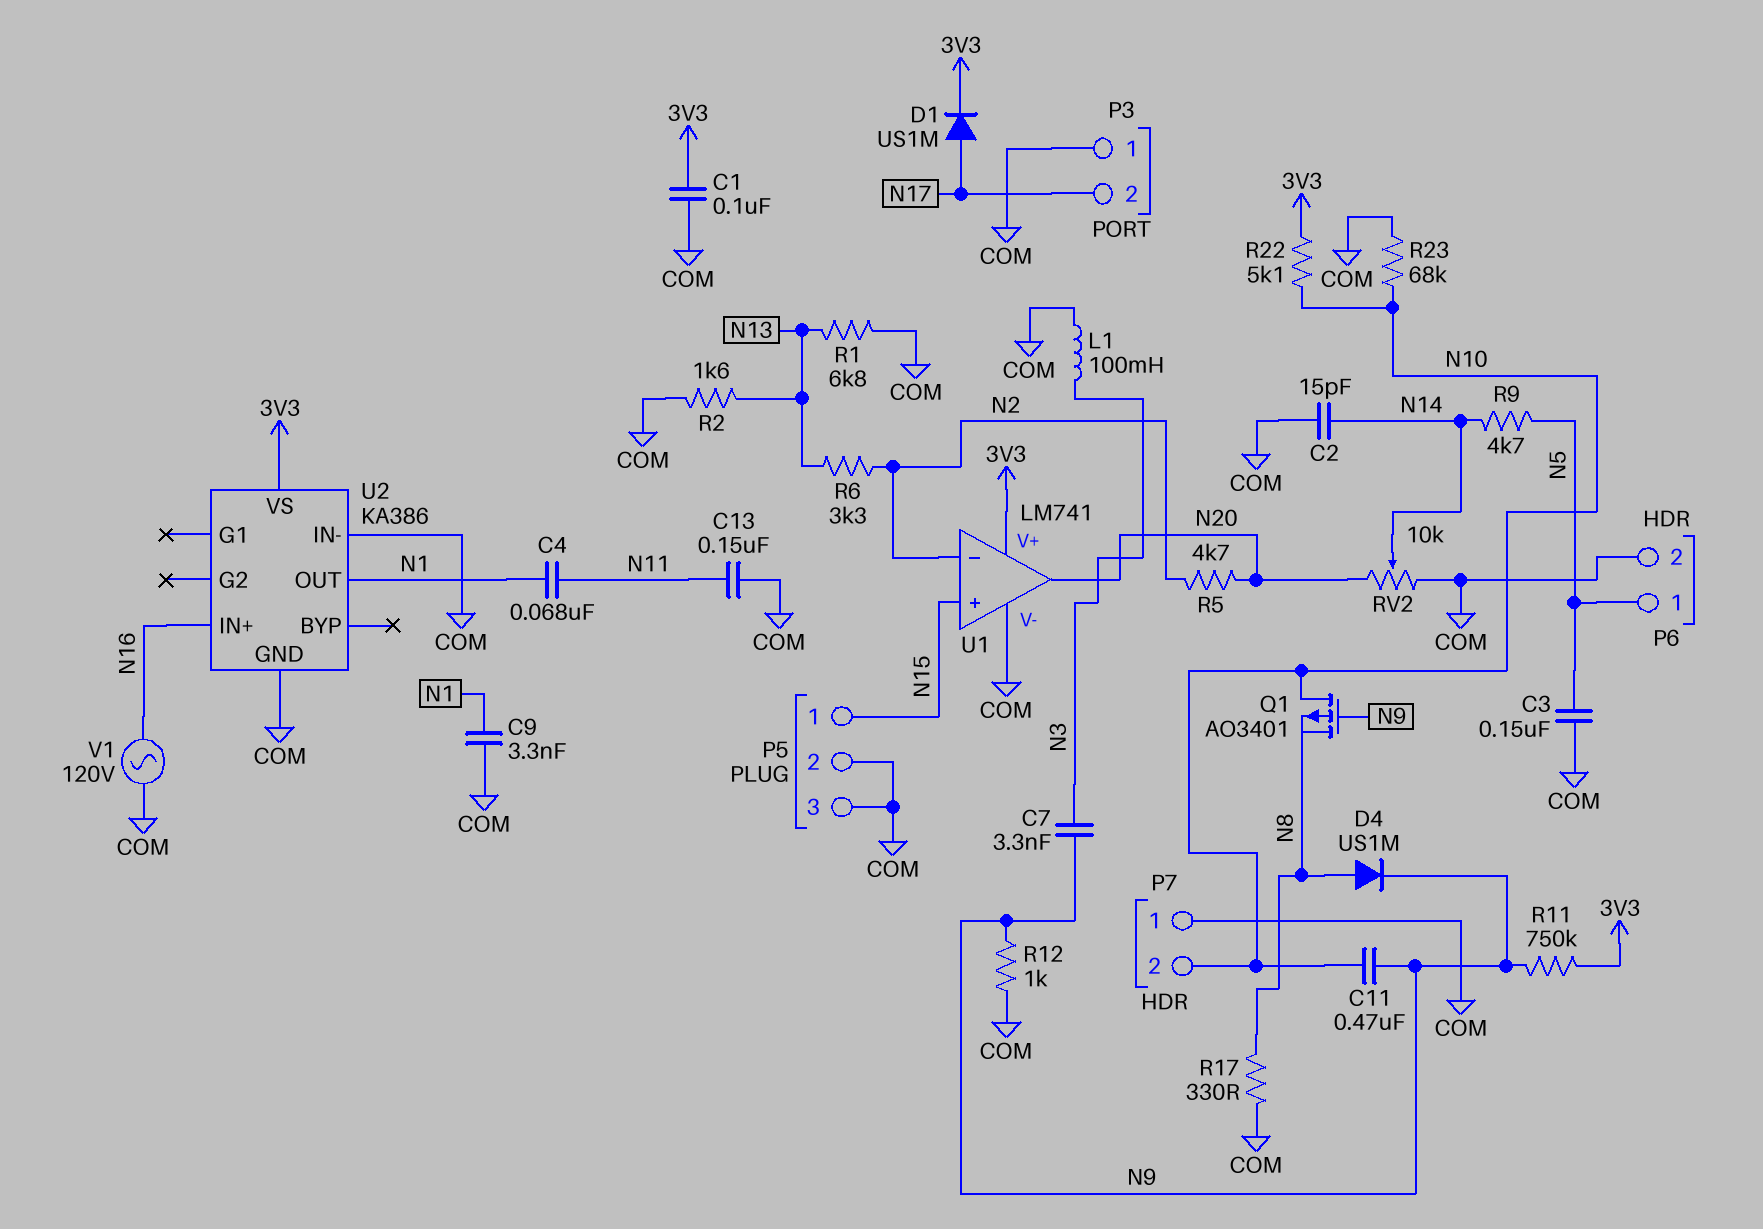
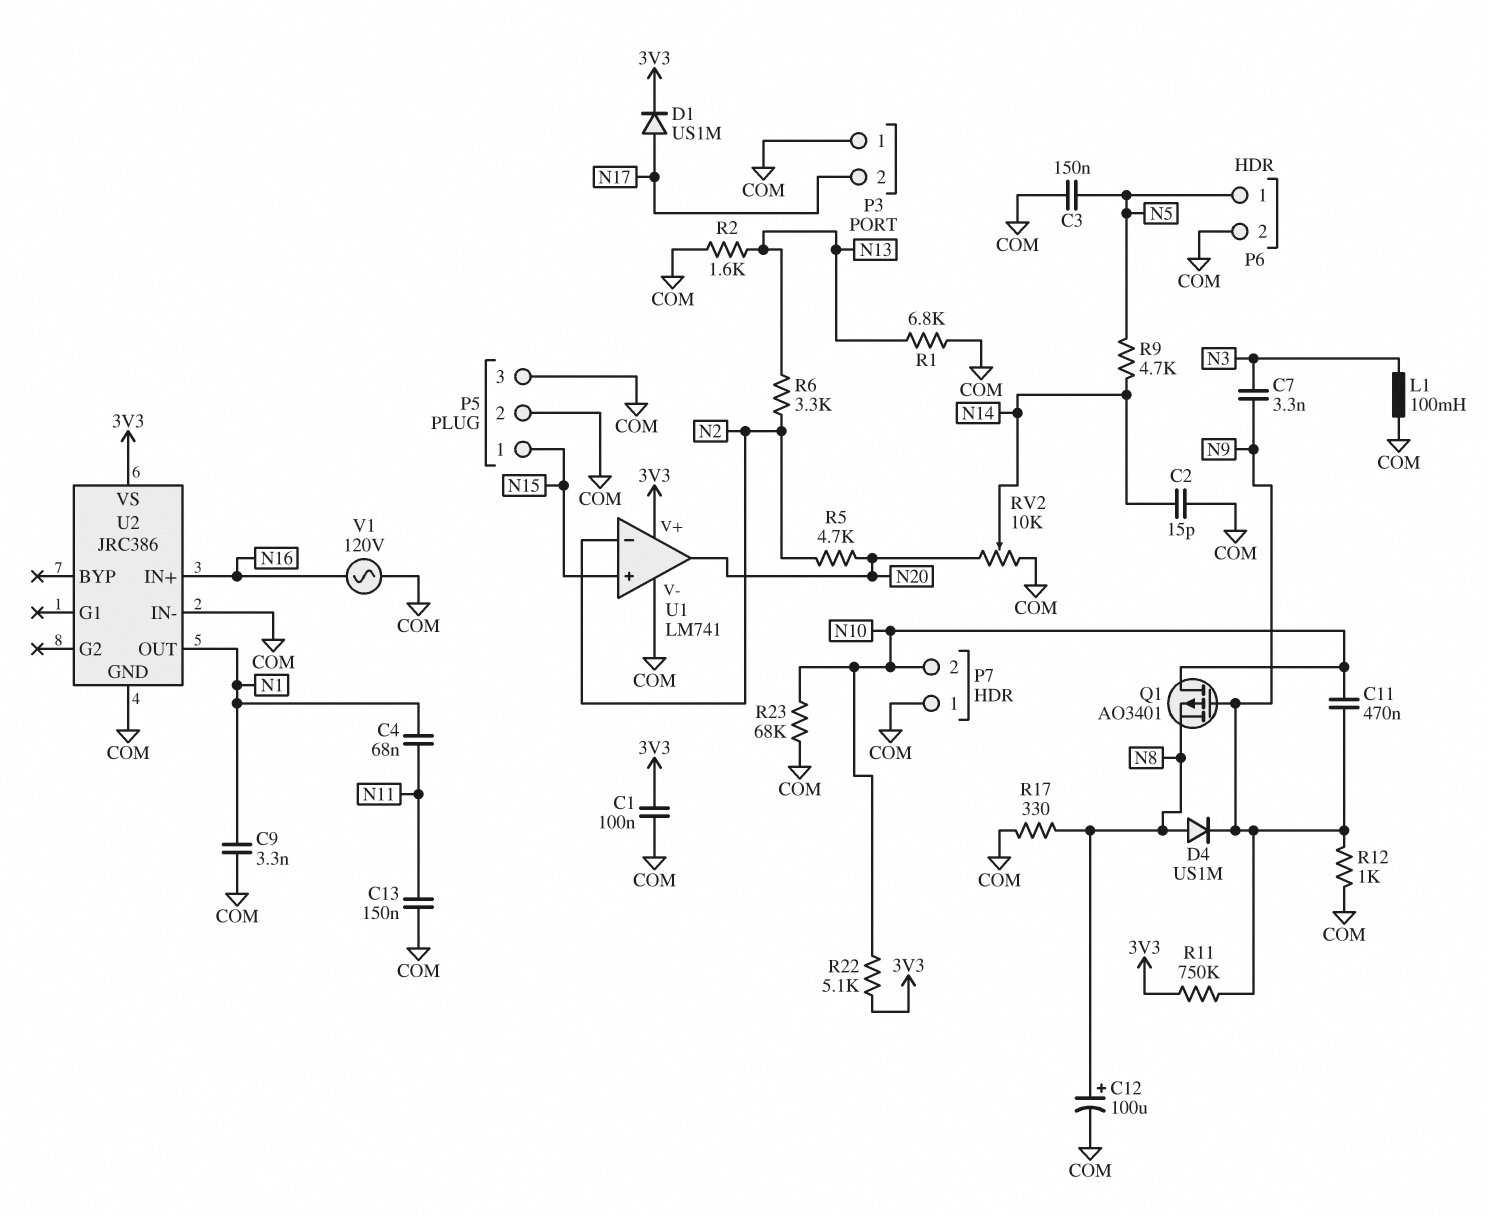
C12: none -> 100uF (plus N8, minus COM)
U2: KA386 -> JRC386

